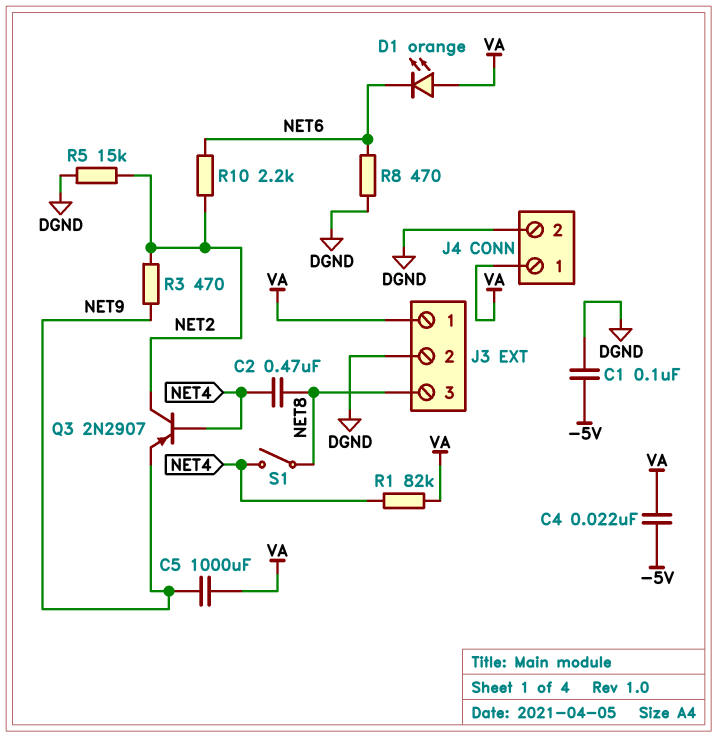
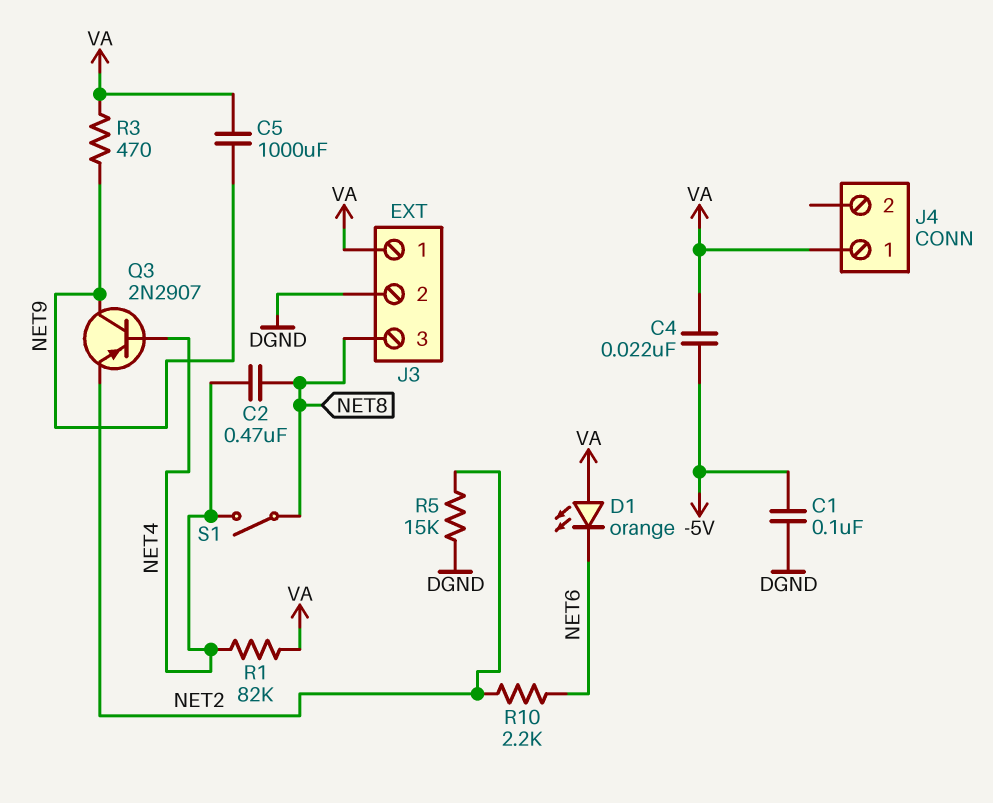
J4 pin 2: DGND -> none
Q3: PNP 2N2907 (B NET4, C NET2, E NET9) -> PNP 2N2907 (B NET4, C NET9, E NET2)
R3: 470 (NET2, NET9) -> 470 (NET9, VA)
R8: 470 (DGND, NET6) -> none

